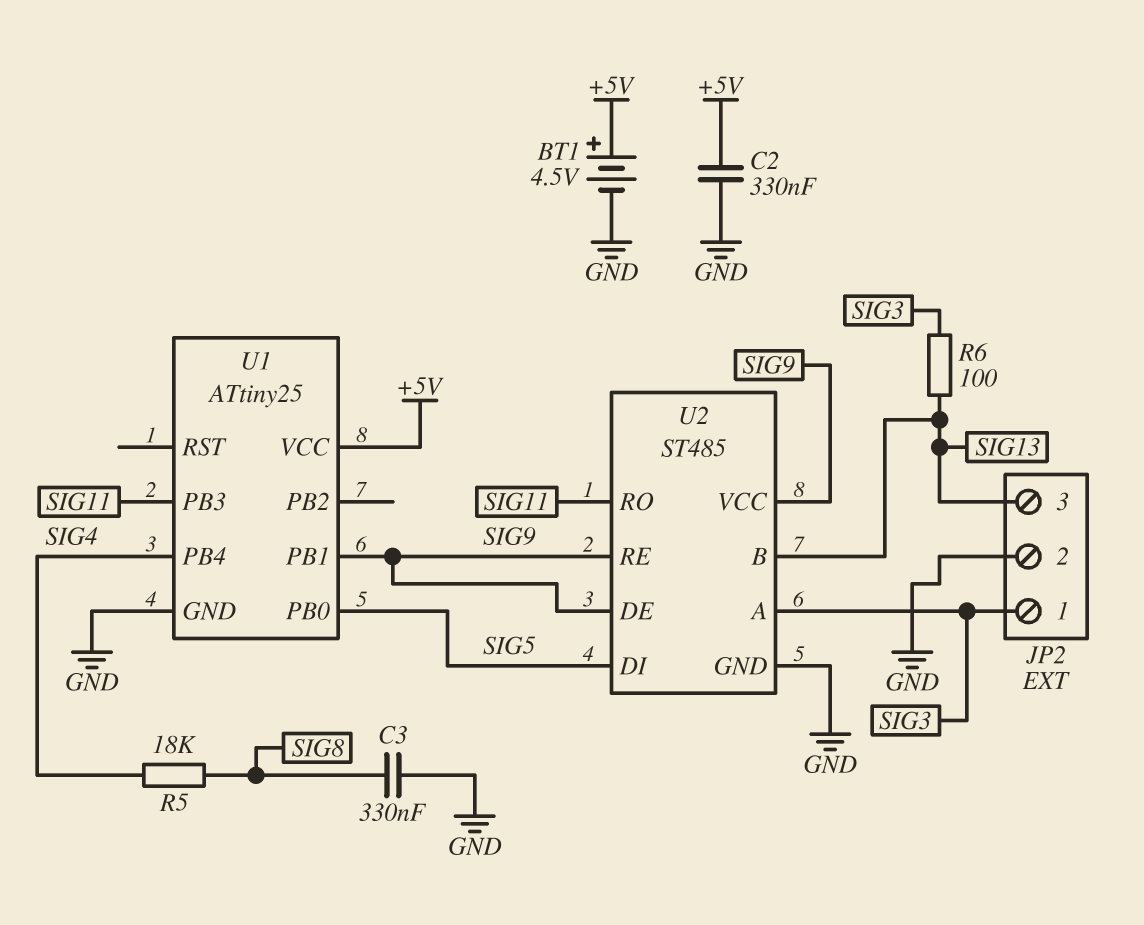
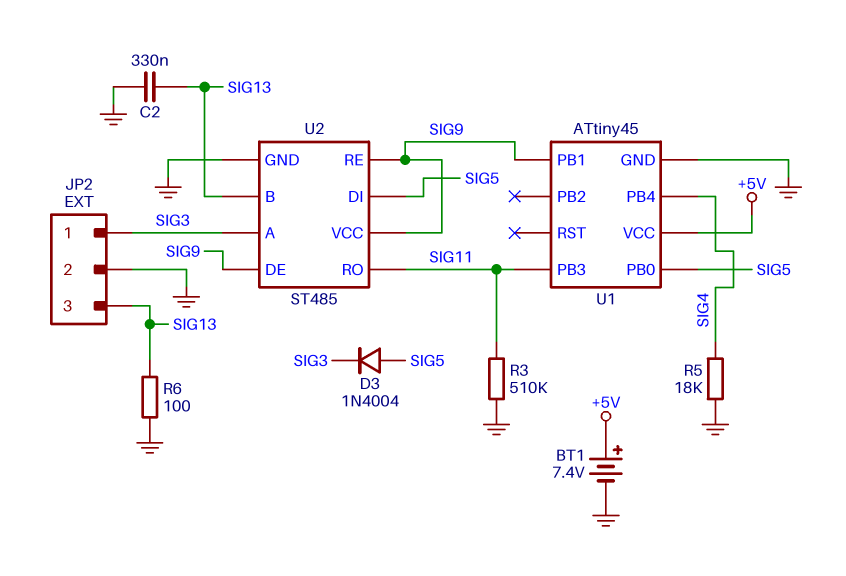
BT1: 4.5V (plus +5V, minus GND) -> 7.4V (plus +5V, minus GND)
C2: 330nF (+5V, GND) -> 330nF (GND, SIG13)
C3: 330nF (GND, SIG8) -> none
D3: none -> diode 1N4004 (A SIG5, K SIG3)
R3: none -> 510k (GND, SIG11)
R5: 18k (SIG4, SIG8) -> 18k (GND, SIG4)
R6: 100 (SIG3, SIG13) -> 100 (GND, SIG13)
U1: ATtiny25 -> ATtiny45

